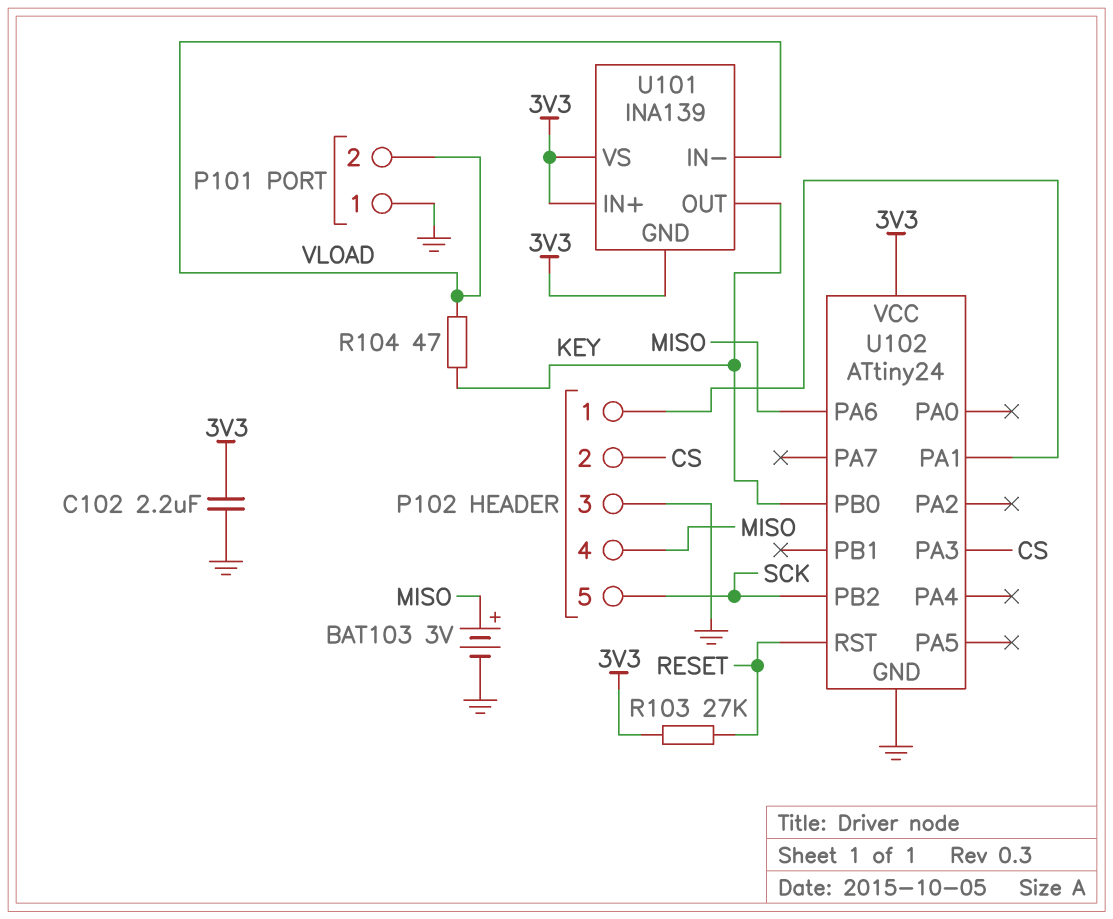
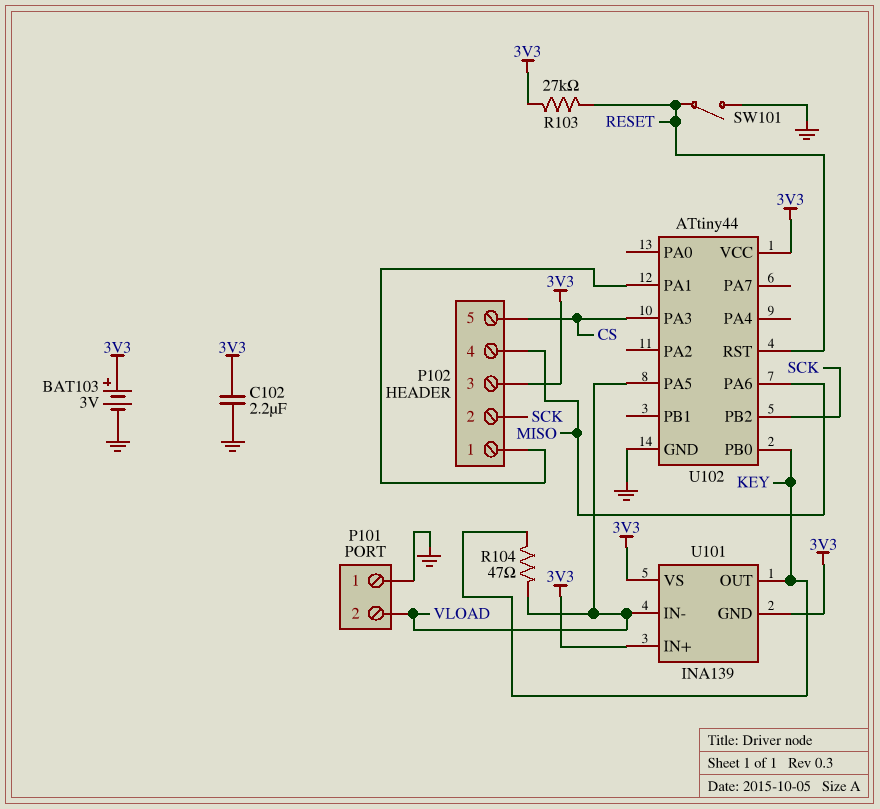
BAT103: 3V (plus MISO, minus GND) -> 3V (plus 3V3, minus GND)
P102 pin 2: CS -> SCK
P102 pin 3: GND -> 3V3
P102 pin 5: SCK -> CS
SW101: none -> switch (GND, RESET)
U102: ATtiny24 -> ATtiny44
U102 pin PA5: none -> VLOAD

